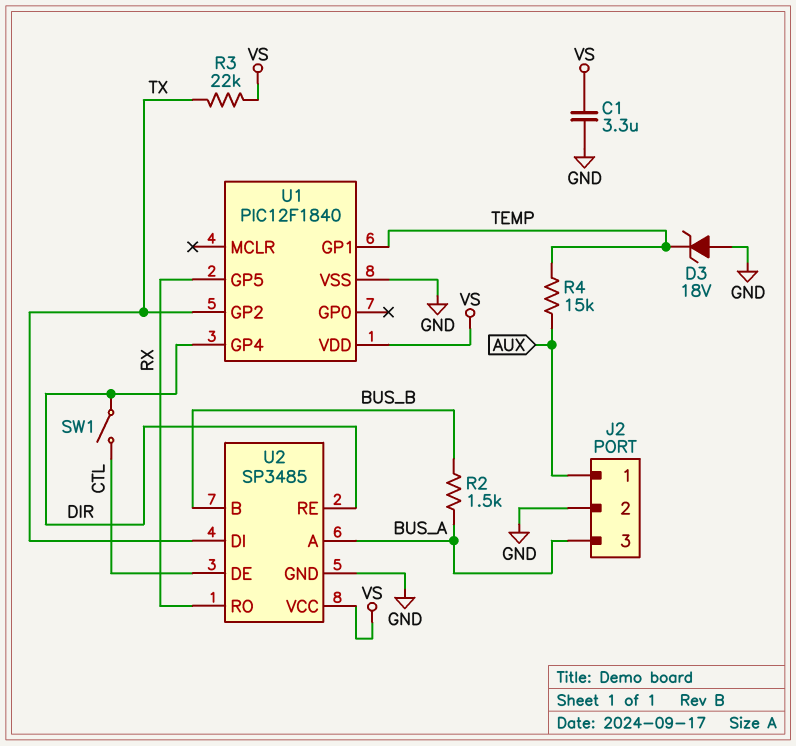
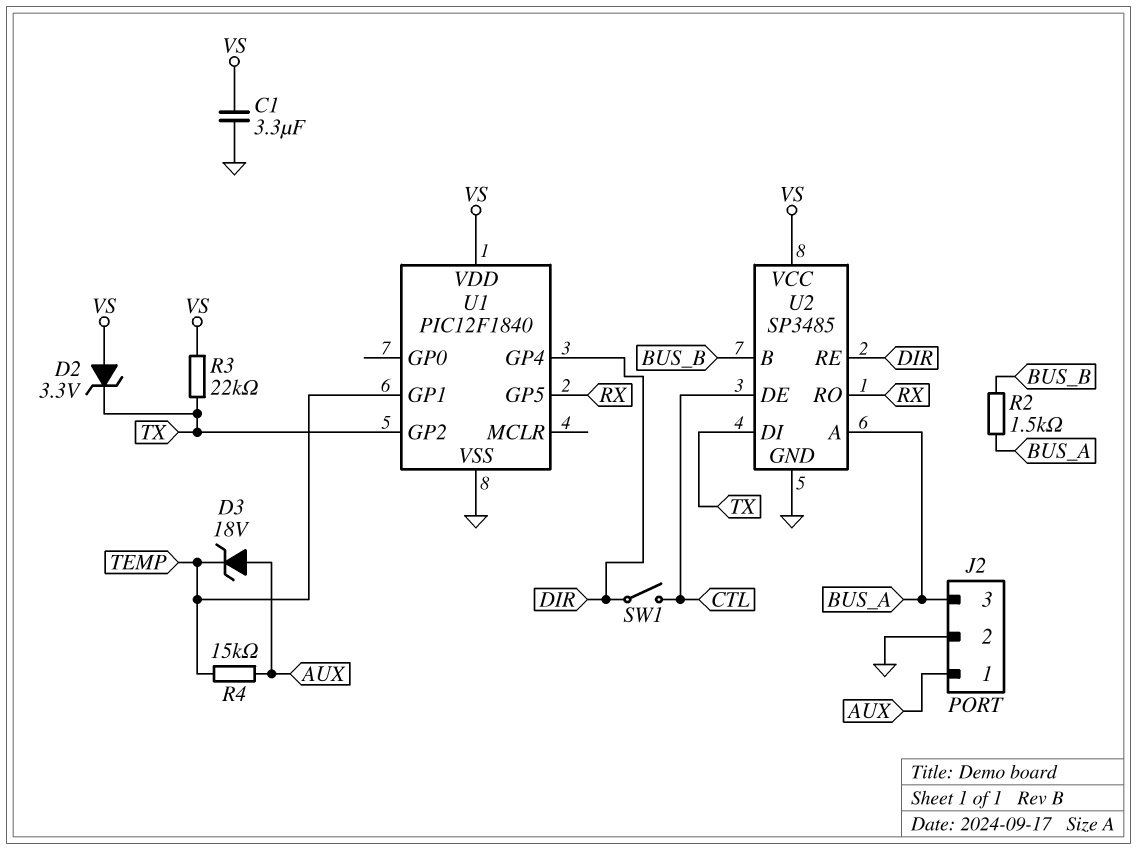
D2: none -> zener 3.3V (A VS, K TX)
D3: zener 18V (A GND, K TEMP) -> zener 18V (A AUX, K TEMP)

